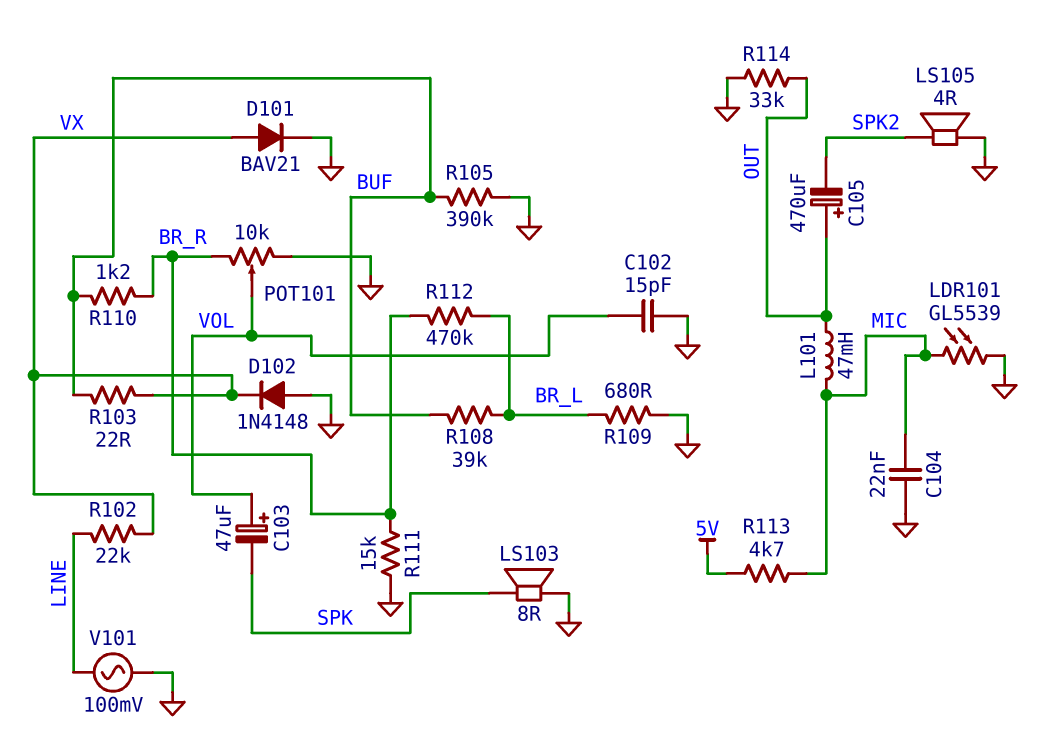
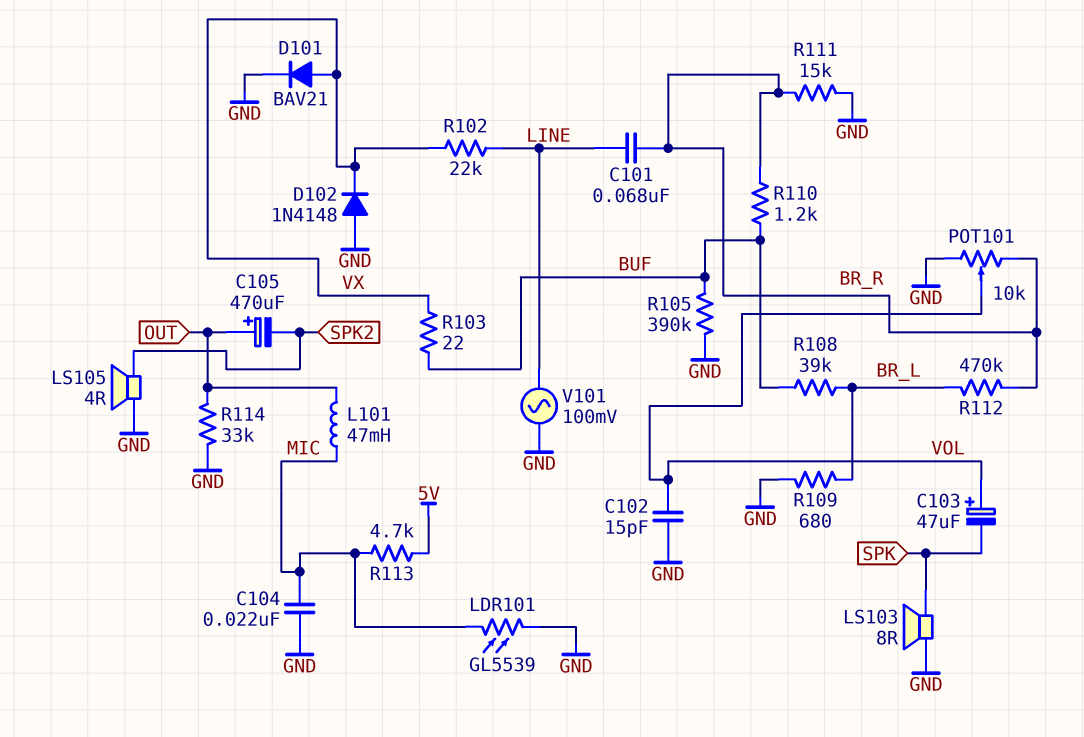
C101: none -> 68nF (BR_R, LINE)

